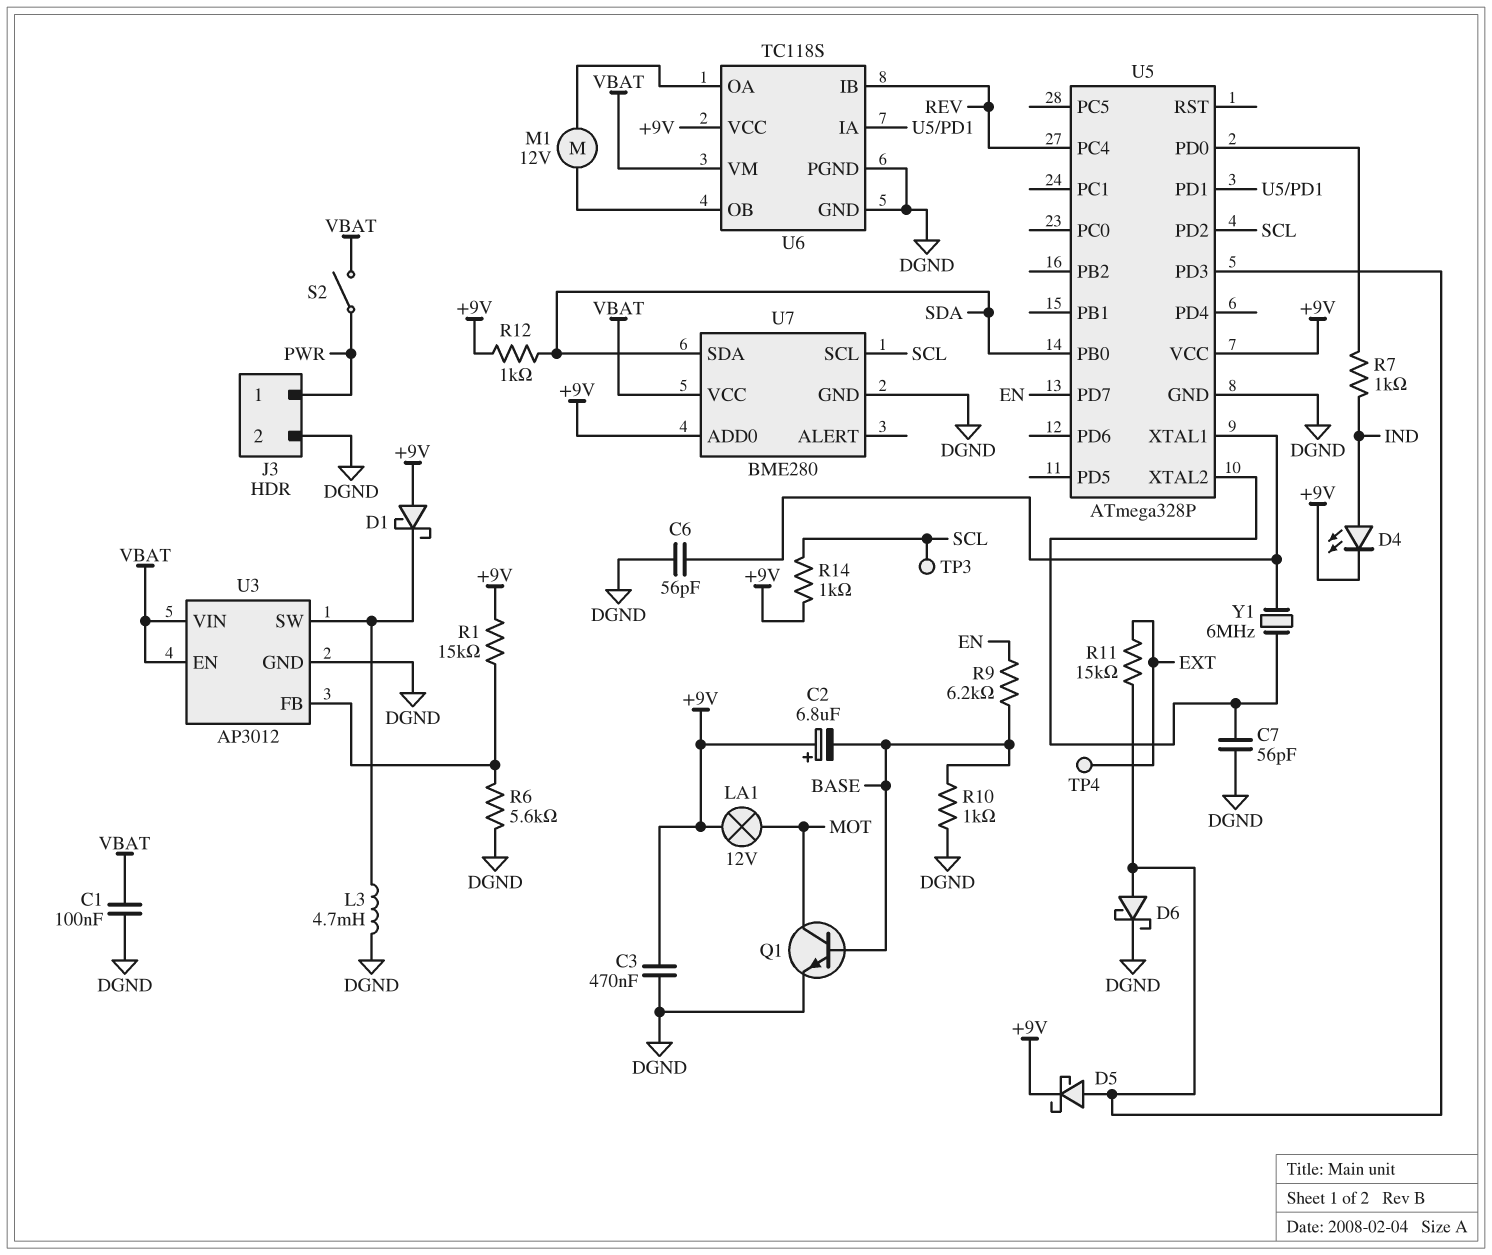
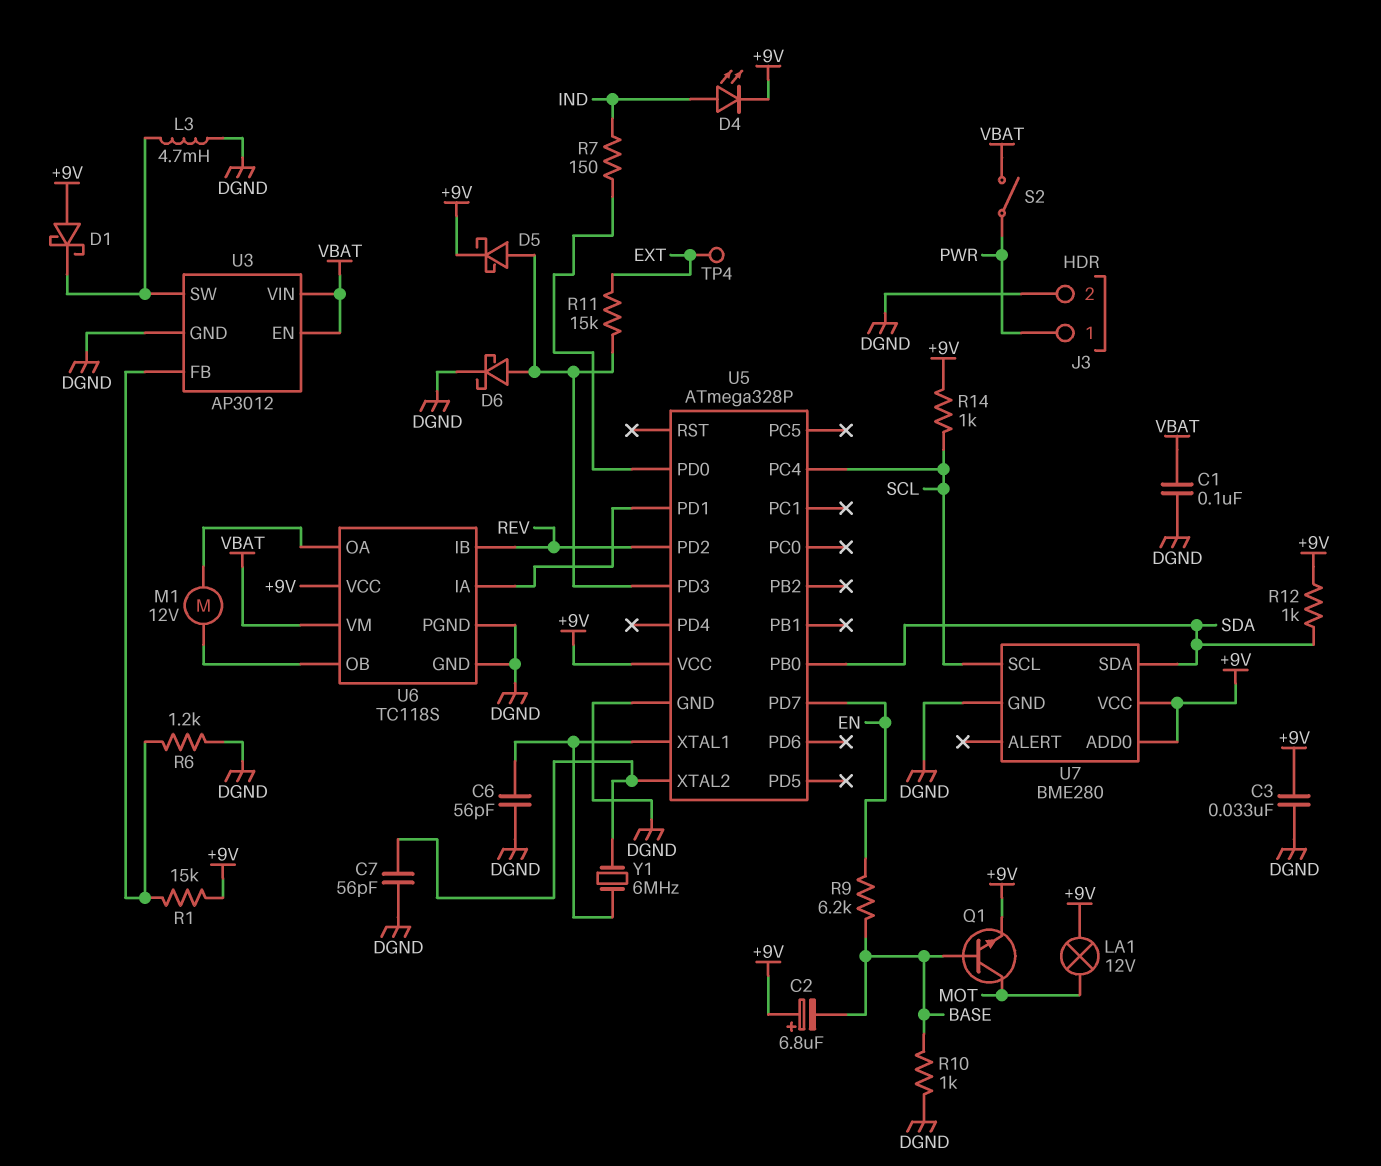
C3: 470nF (+9V, DGND) -> 33nF (+9V, DGND)
Q1: NPN (B BASE, C MOT, E DGND) -> NPN (B BASE, C MOT, E +9V)
R6: 5.6k (DGND, U3/FB) -> 1.2k (DGND, U3/FB)
R7: 1k (IND, U5/PD0) -> 150 (IND, U5/PD0)
TP3: test point (SCL) -> none
U5 pin PC4: REV -> SCL
U5 pin PD2: SCL -> REV
U7 pin VCC: VBAT -> +9V

